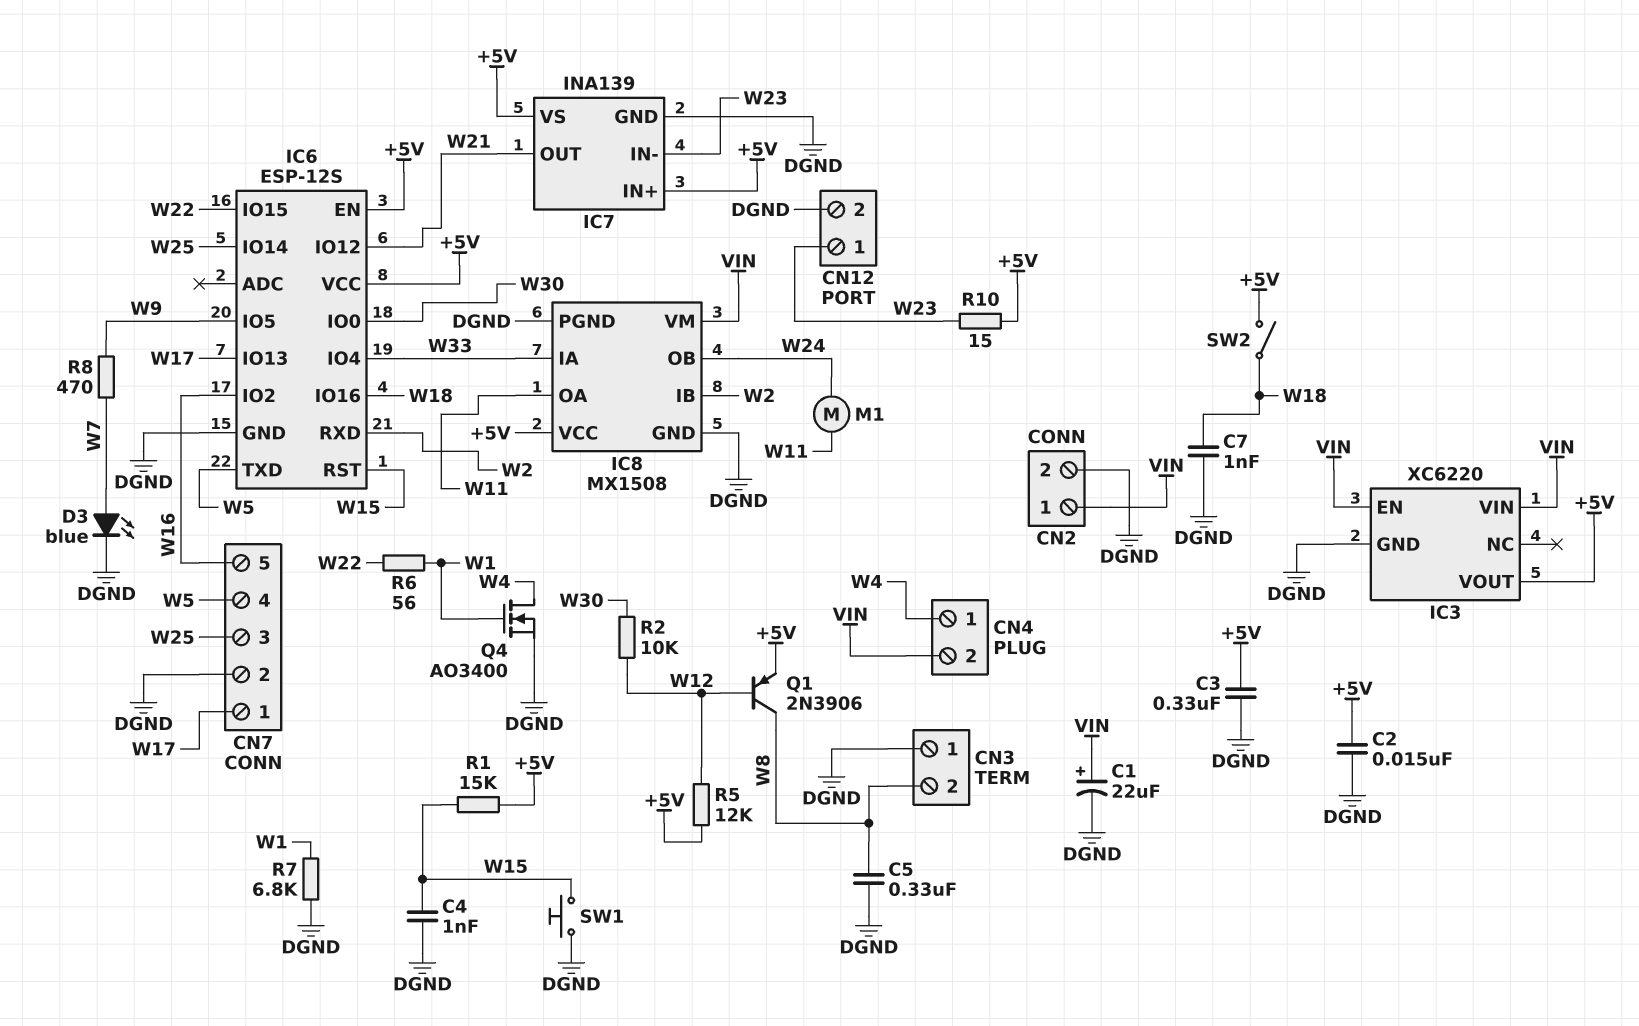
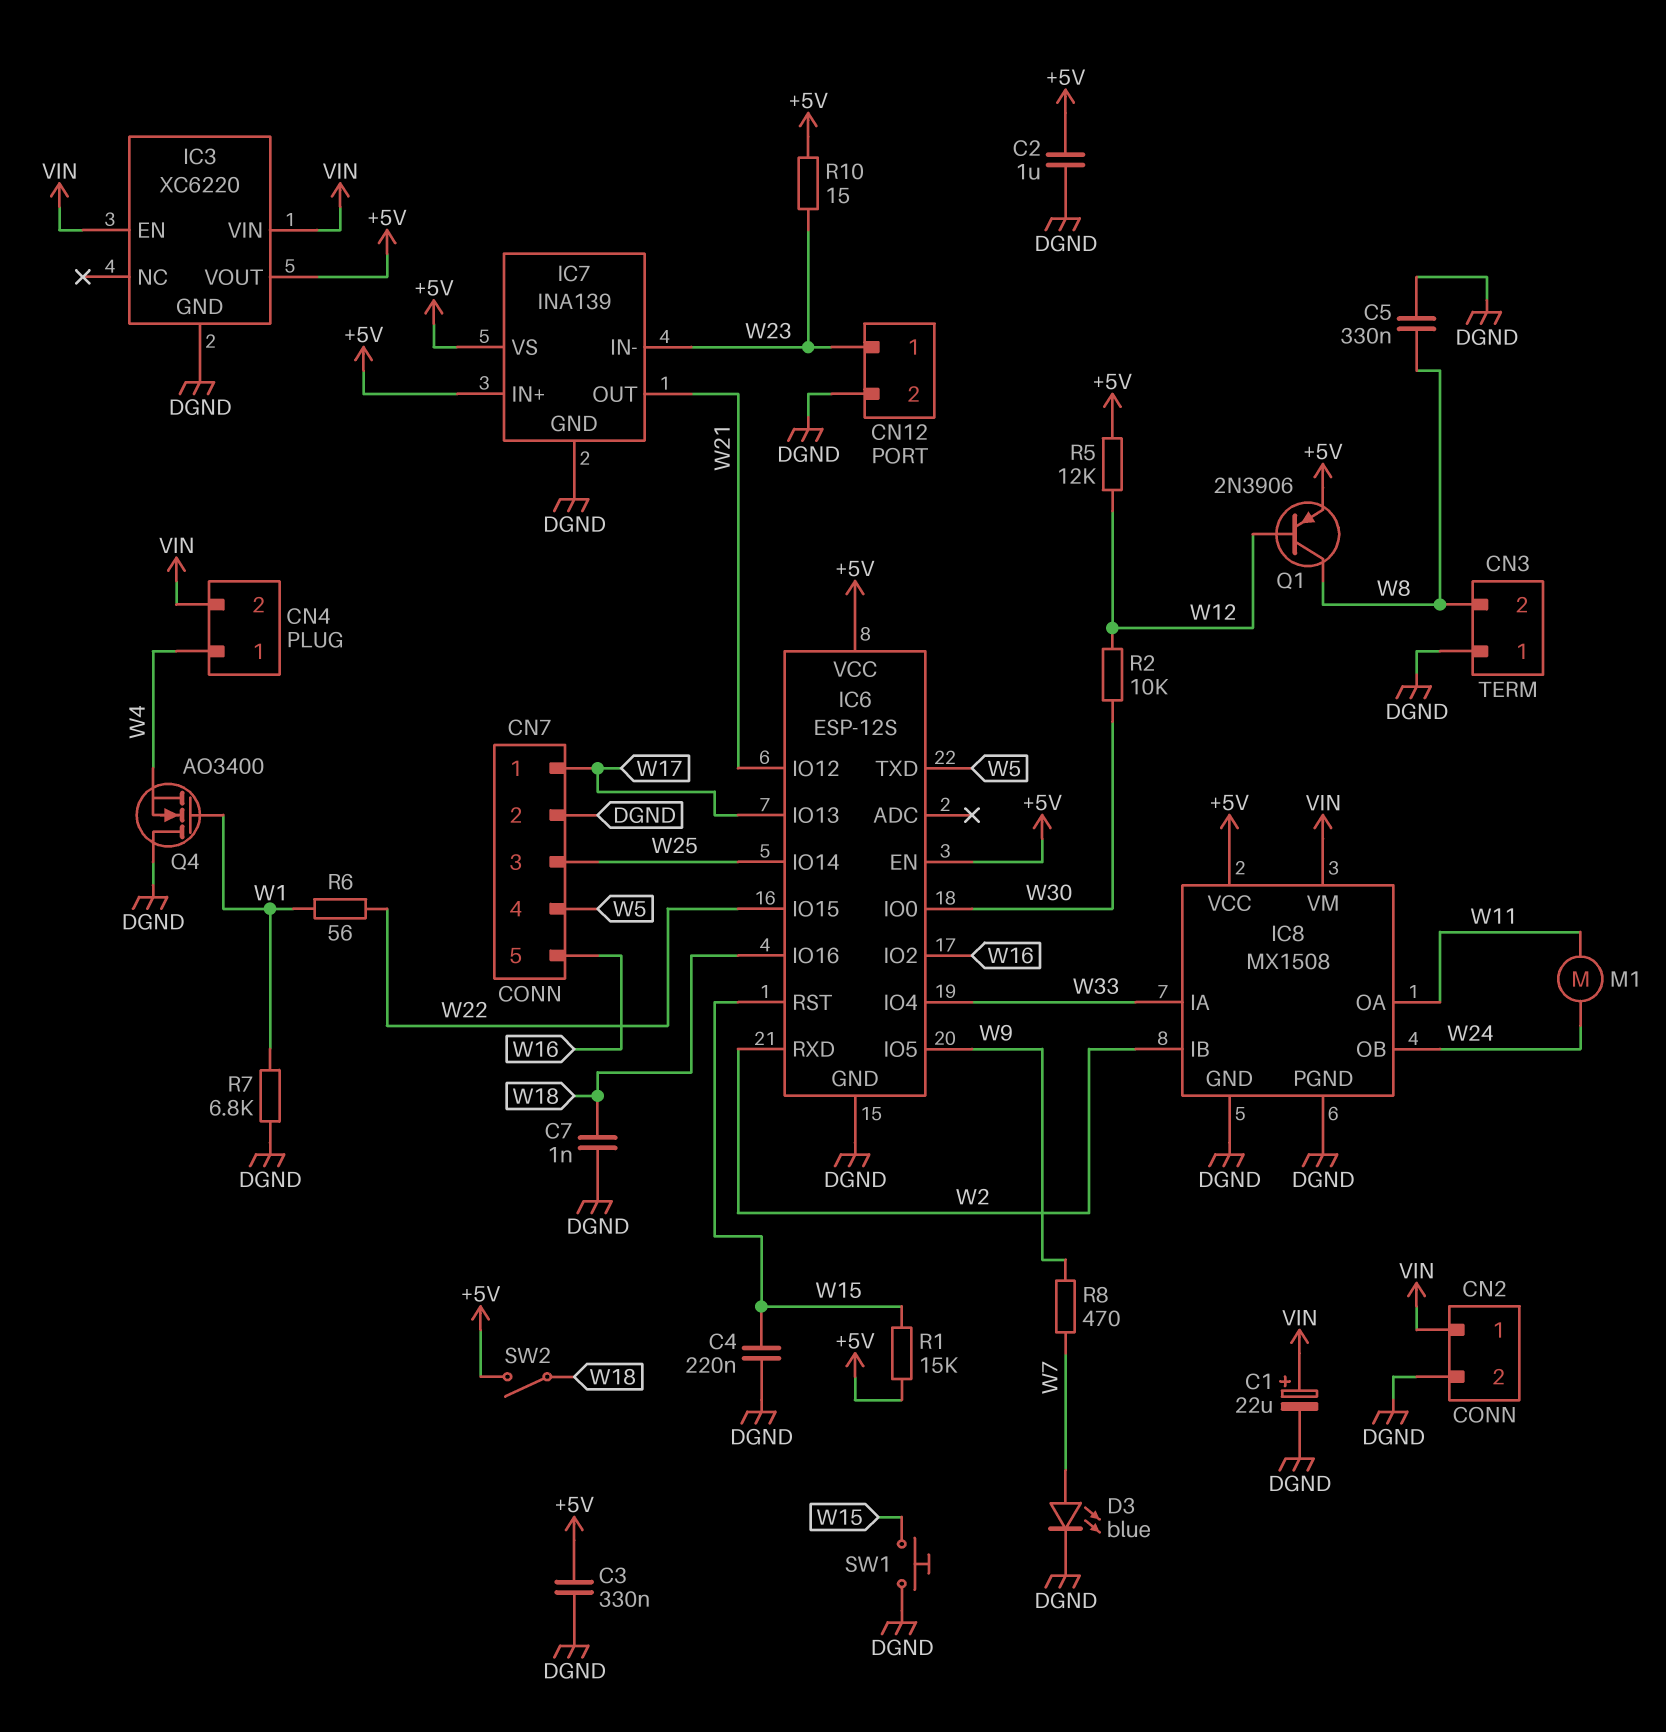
C2: 15nF (+5V, DGND) -> 1uF (+5V, DGND)
C4: 1nF (DGND, W15) -> 220nF (DGND, W15)
Q4: NMOS AO3400 (G W1, D W4, S DGND) -> NMOS AO3400 (G W1, D DGND, S W4)

